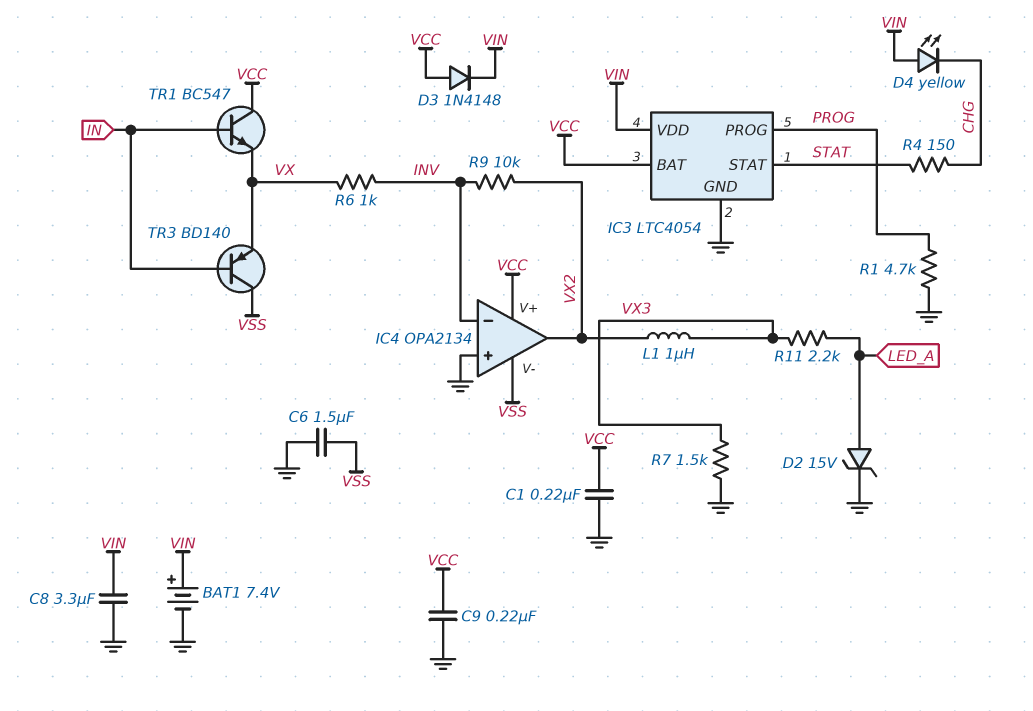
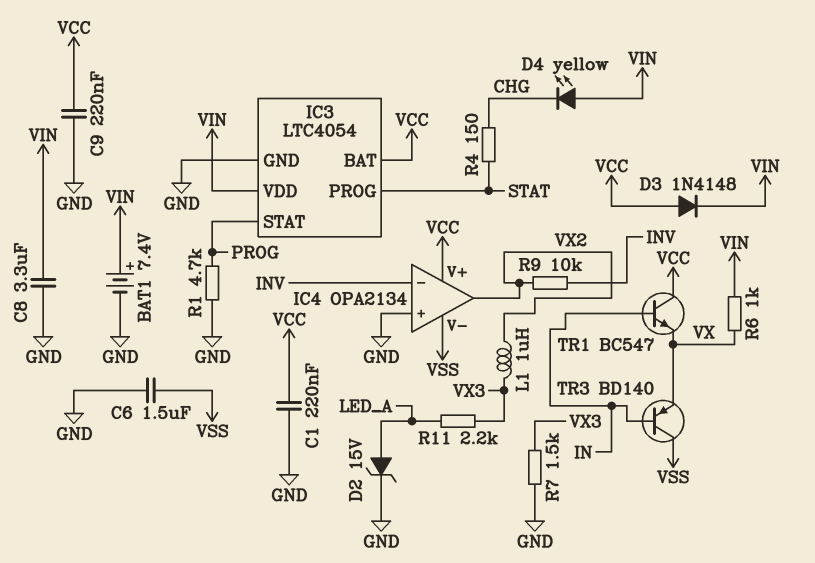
IC3 pin PROG: PROG -> STAT
IC3 pin STAT: STAT -> PROG
R6: 1k (INV, VX) -> 1k (VIN, VX)

